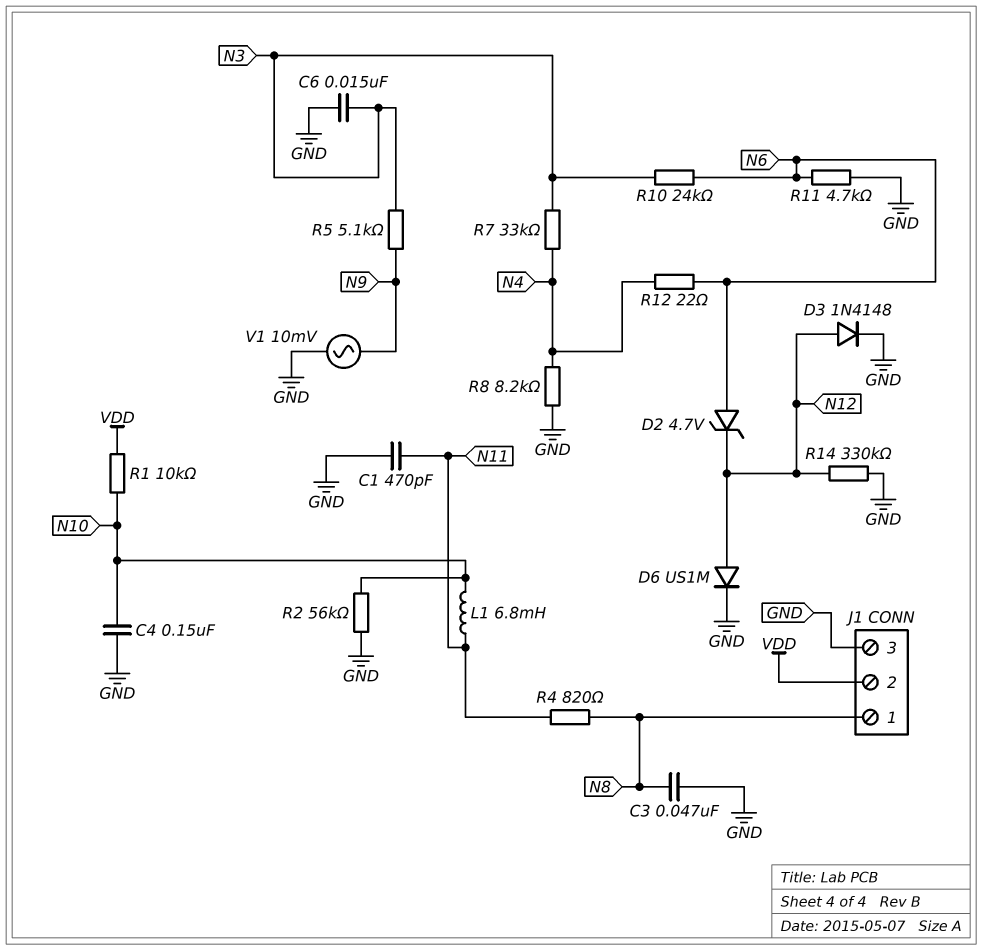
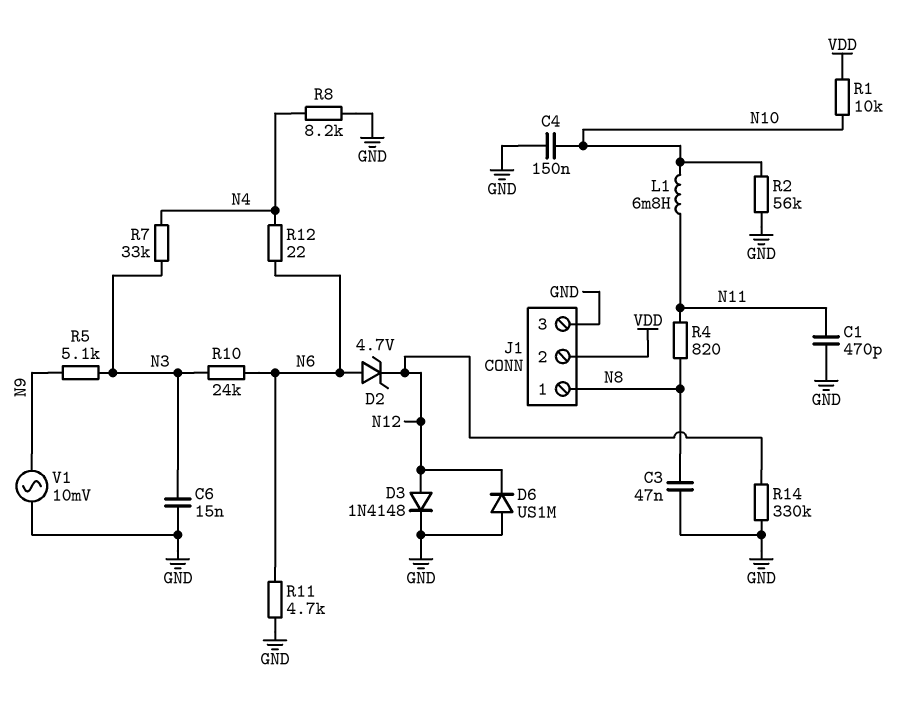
D6: diode US1M (A N12, K GND) -> diode US1M (A GND, K N12)

